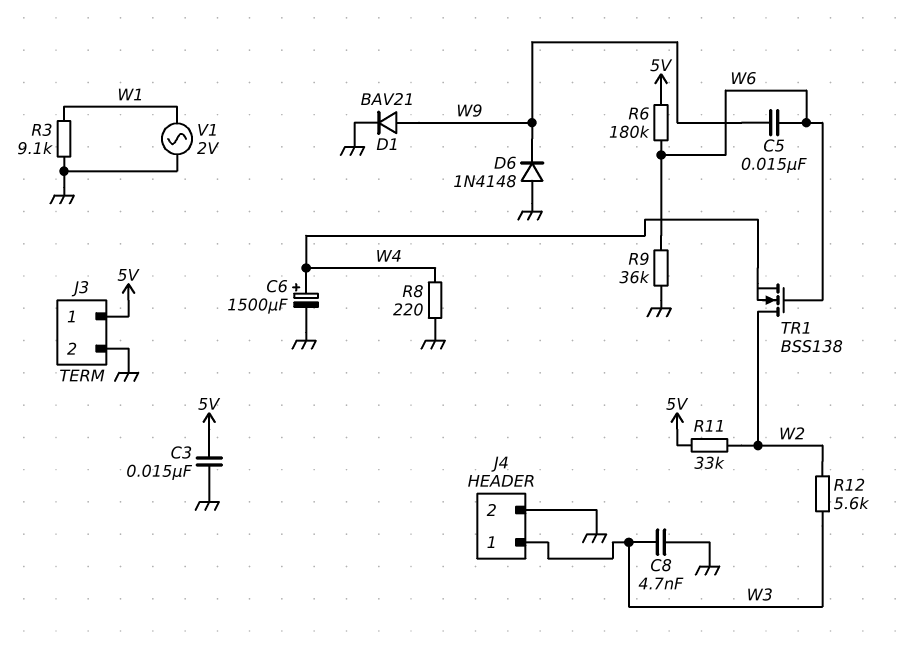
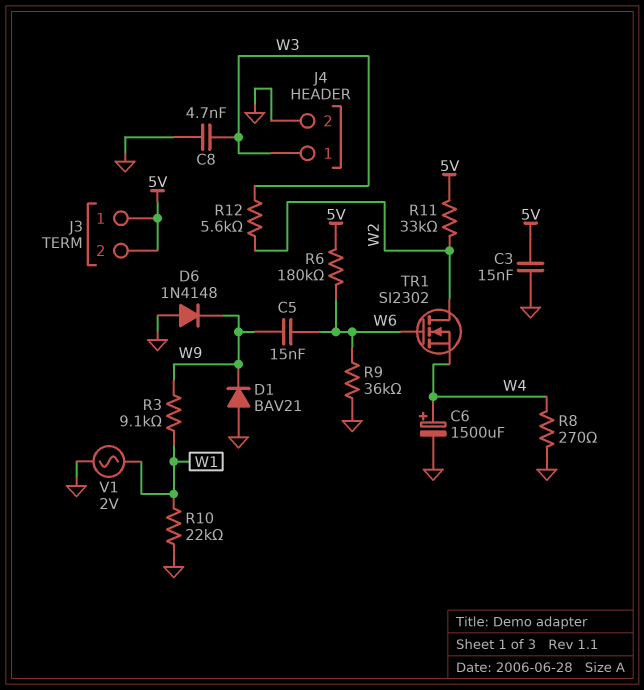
D1: diode BAV21 (A W9, K GND) -> diode BAV21 (A GND, K W9)
J3 pin 2: GND -> 5V
R3: 9.1k (GND, W1) -> 9.1k (W1, W9)
R8: 220 (GND, W4) -> 270 (GND, W4)
R10: none -> 22k (GND, W1)
TR1: NMOS BSS138 (G W6, D W2, S W4) -> NMOS SI2302 (G W6, D W2, S W4)

